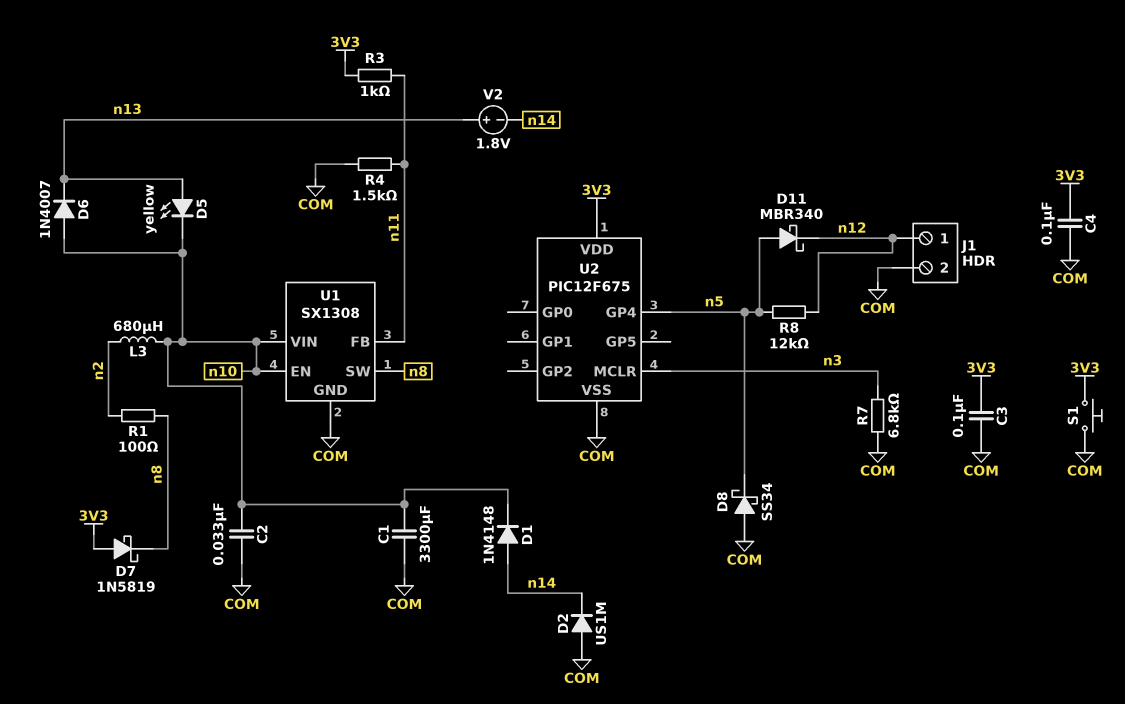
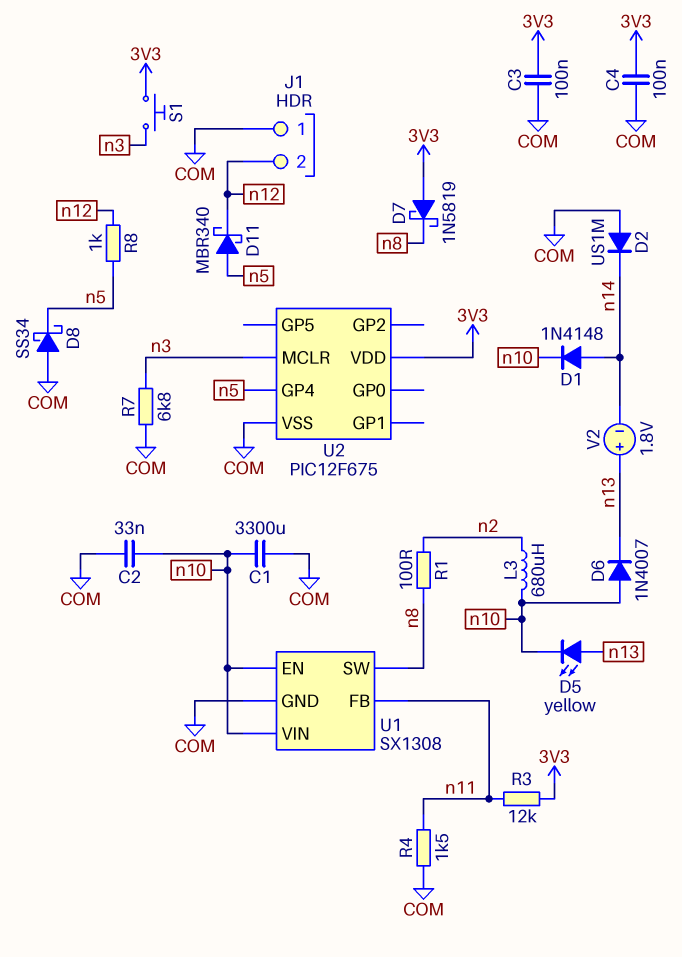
J1 pin 1: n12 -> COM
J1 pin 2: COM -> n12
R3: 1k (3V3, n11) -> 12k (3V3, n11)
R8: 12k (n5, n12) -> 1k (n5, n12)
S1: button (3V3, COM) -> button (3V3, n3)

